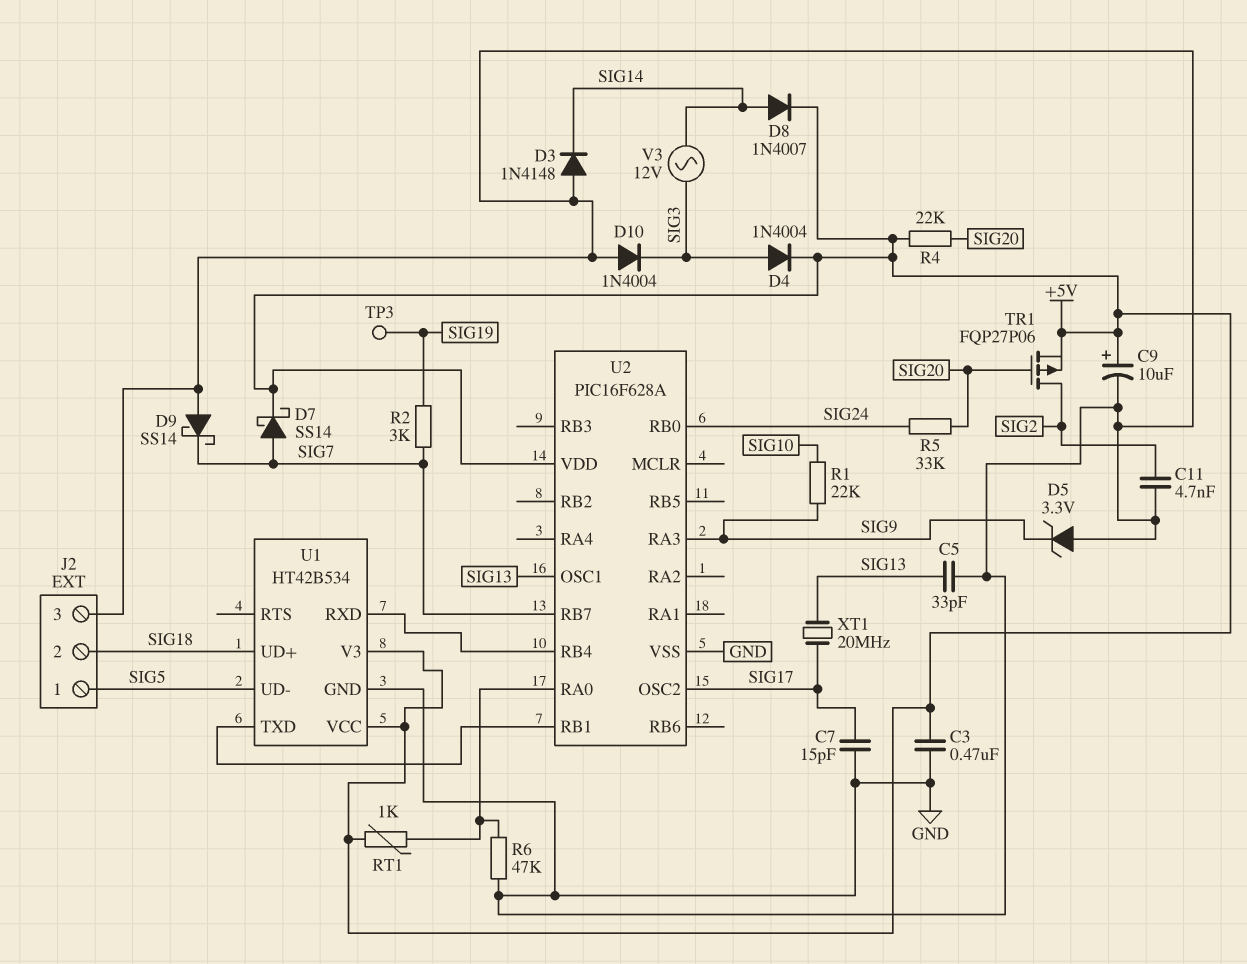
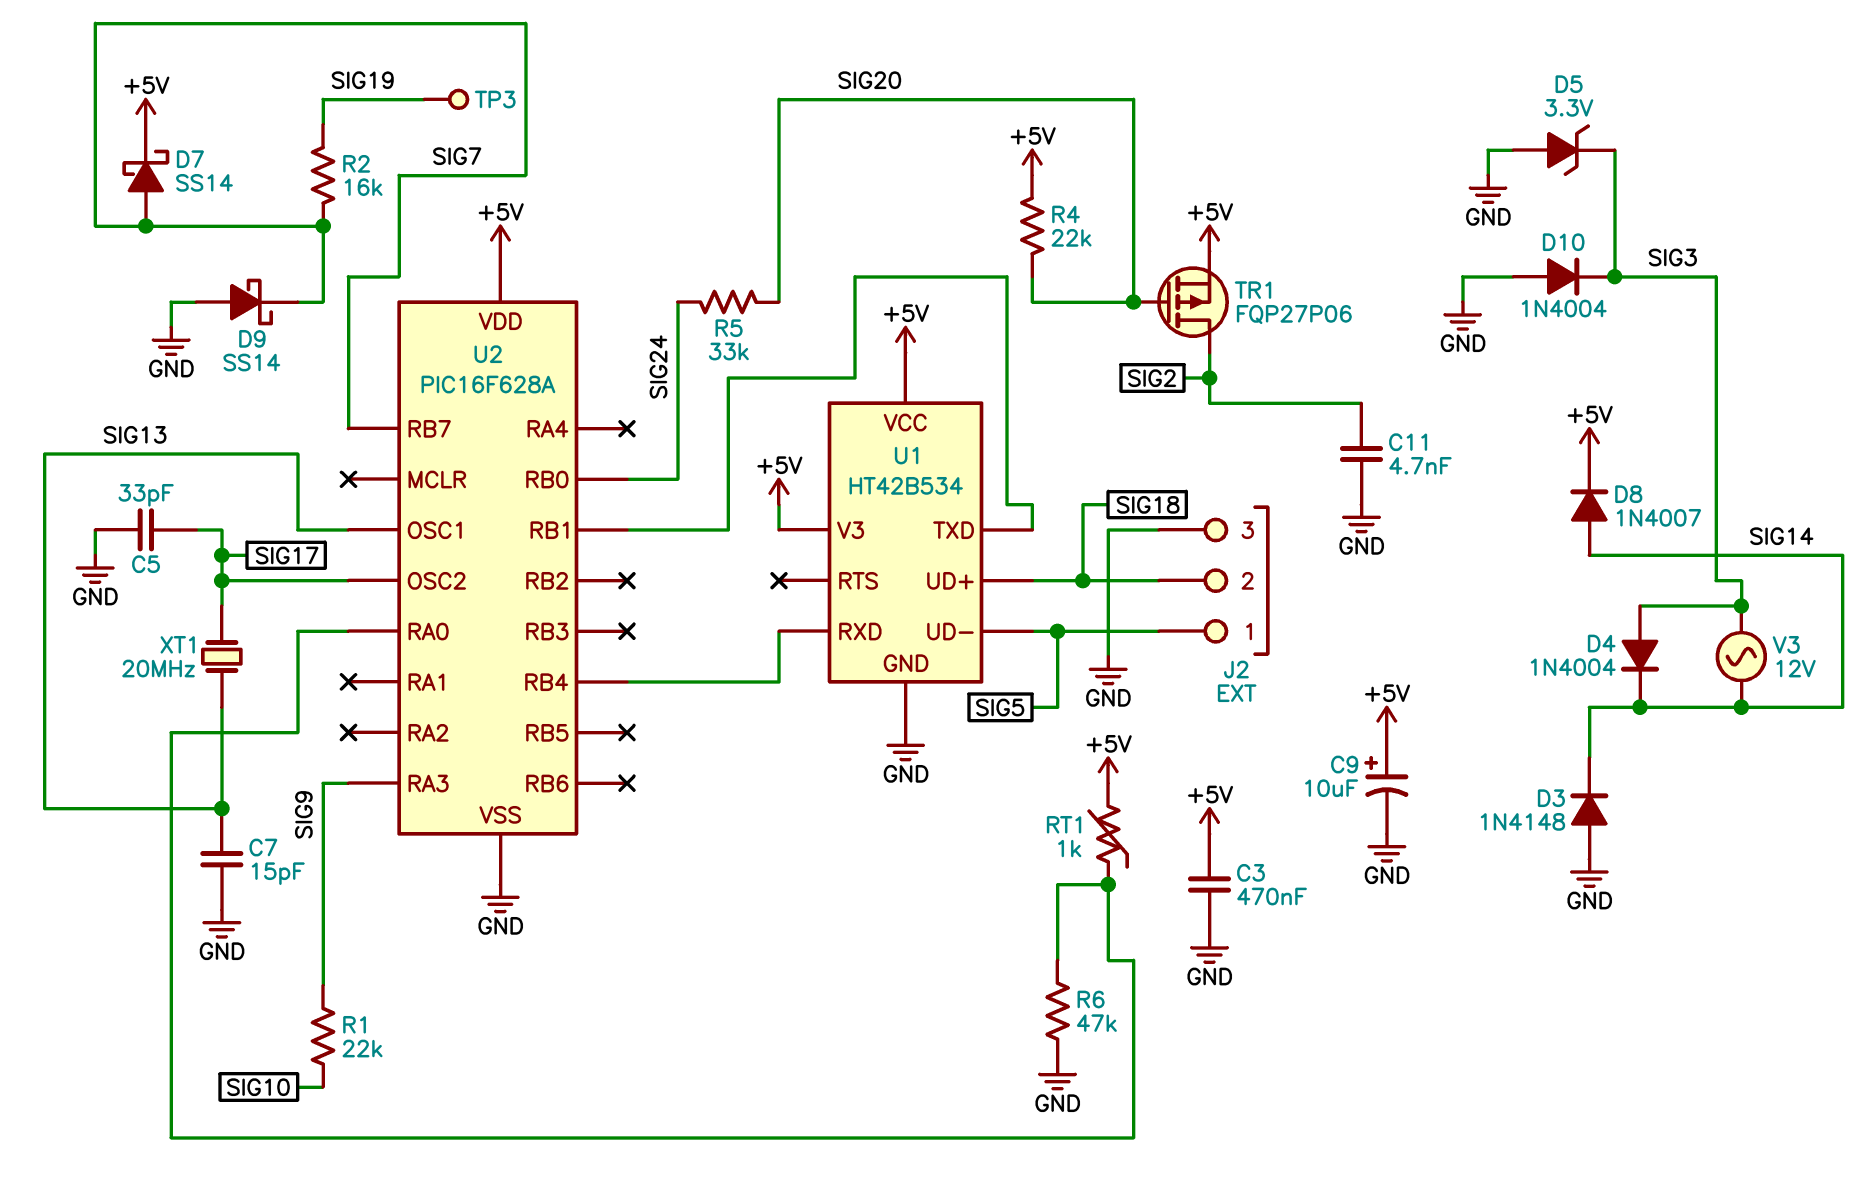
C5: 33pF (GND, SIG13) -> 33pF (GND, SIG17)
C7: 15pF (GND, SIG17) -> 15pF (GND, SIG13)
D4: diode 1N4004 (A SIG3, K +5V) -> diode 1N4004 (A SIG3, K SIG14)
D5: zener 3.3V (A GND, K SIG9) -> zener 3.3V (A GND, K SIG3)
R2: 3k (SIG7, SIG19) -> 16k (SIG7, SIG19)

